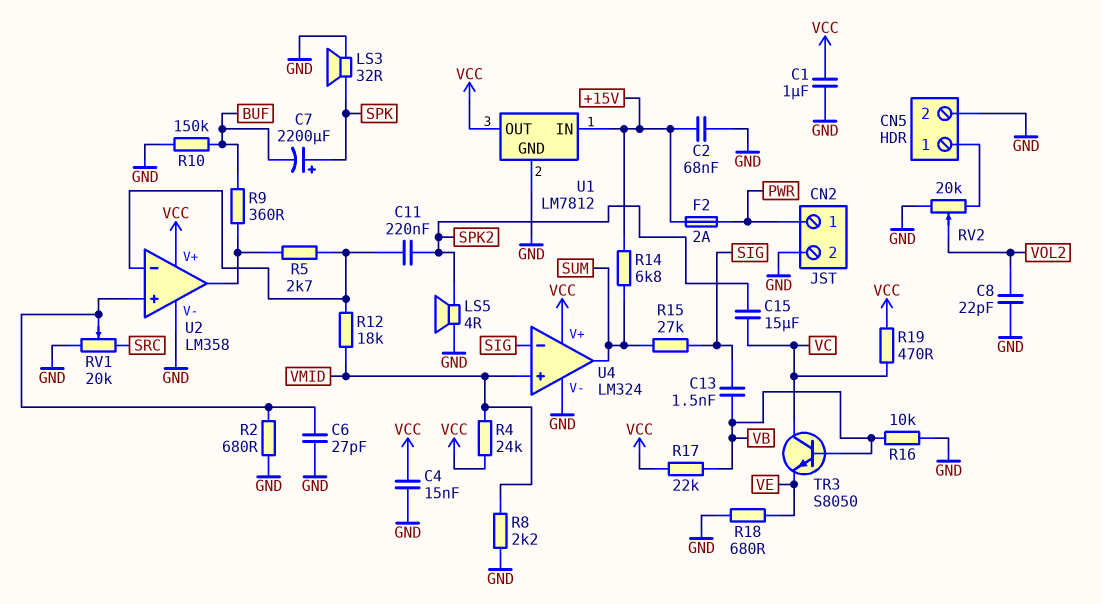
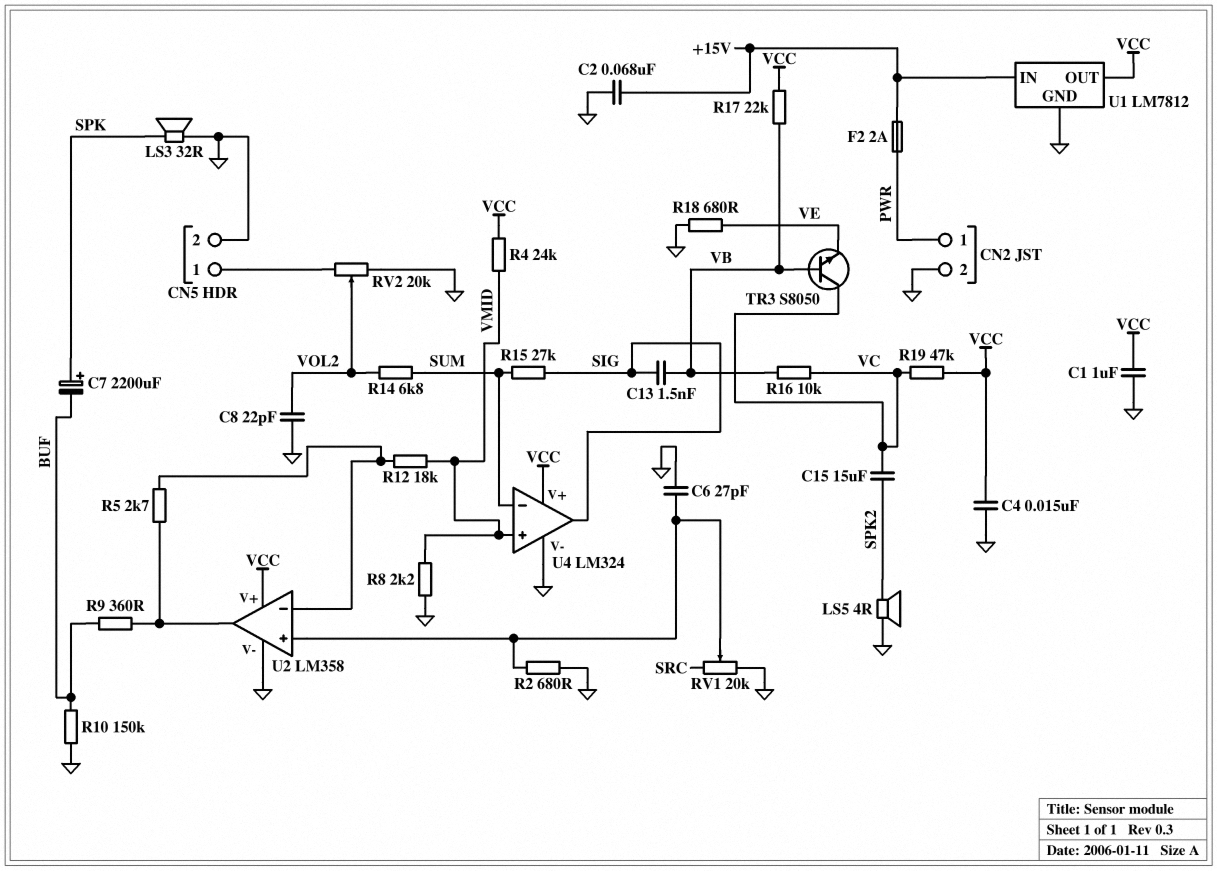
C11: 220nF (SPK2, U2/in-) -> none
R14: 6.8k (+15V, SUM) -> 6.8k (SUM, VOL2)
R16: 10k (GND, VB) -> 10k (VB, VC)
R19: 470 (VC, VCC) -> 47k (VC, VCC)
U4 pin in-: SIG -> SUM
U4 pin out: SUM -> SIG

